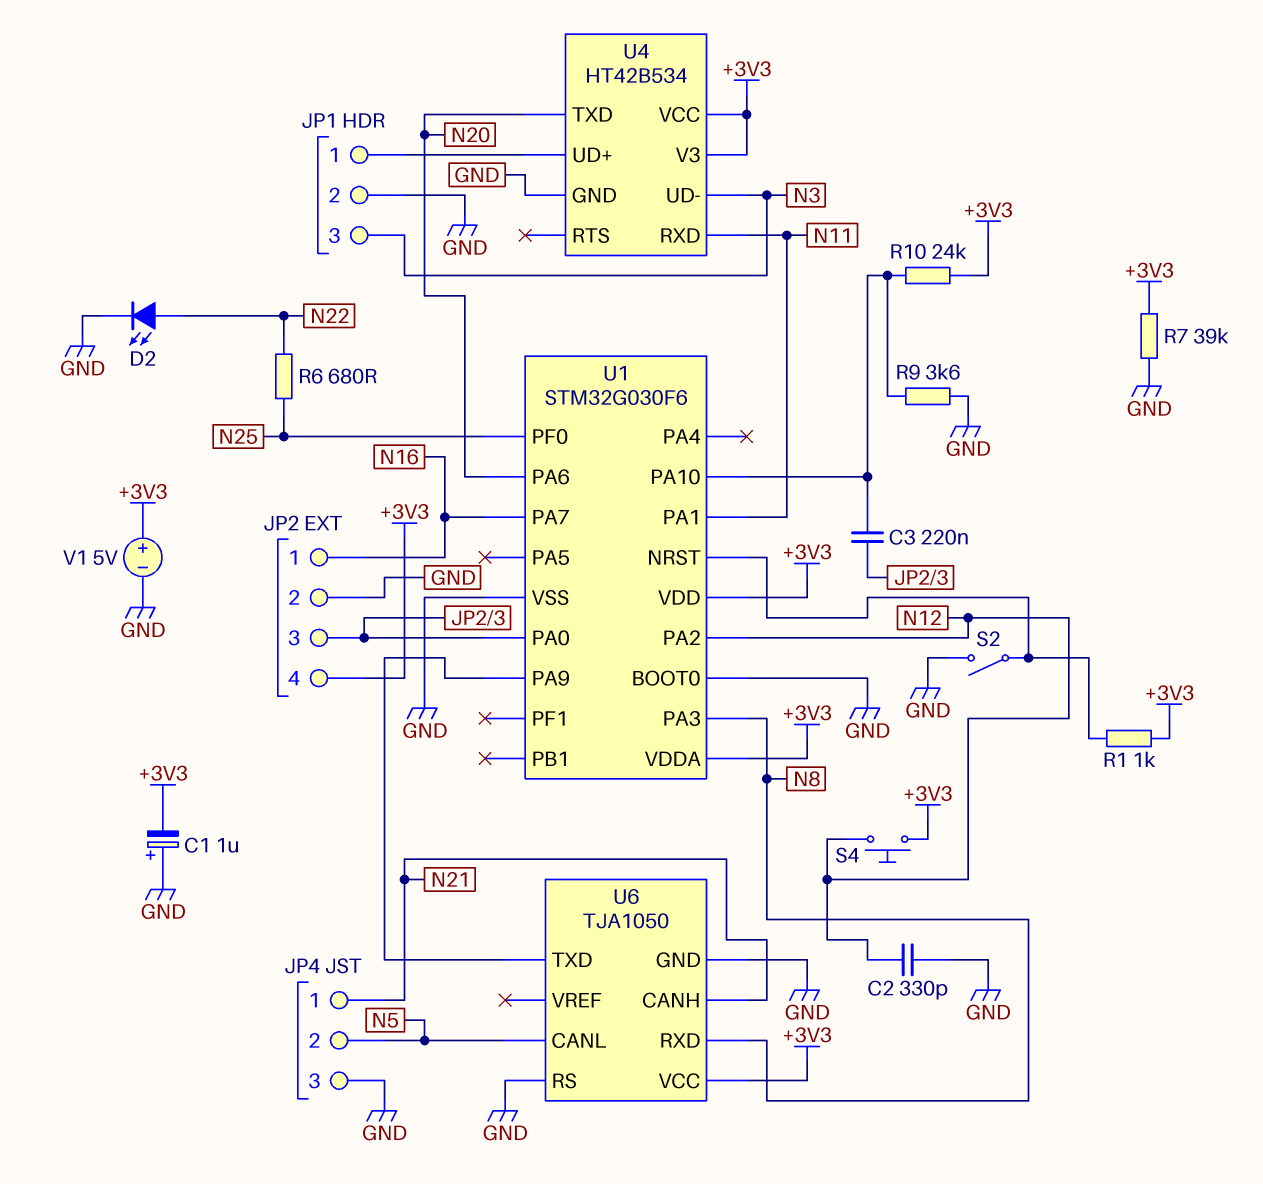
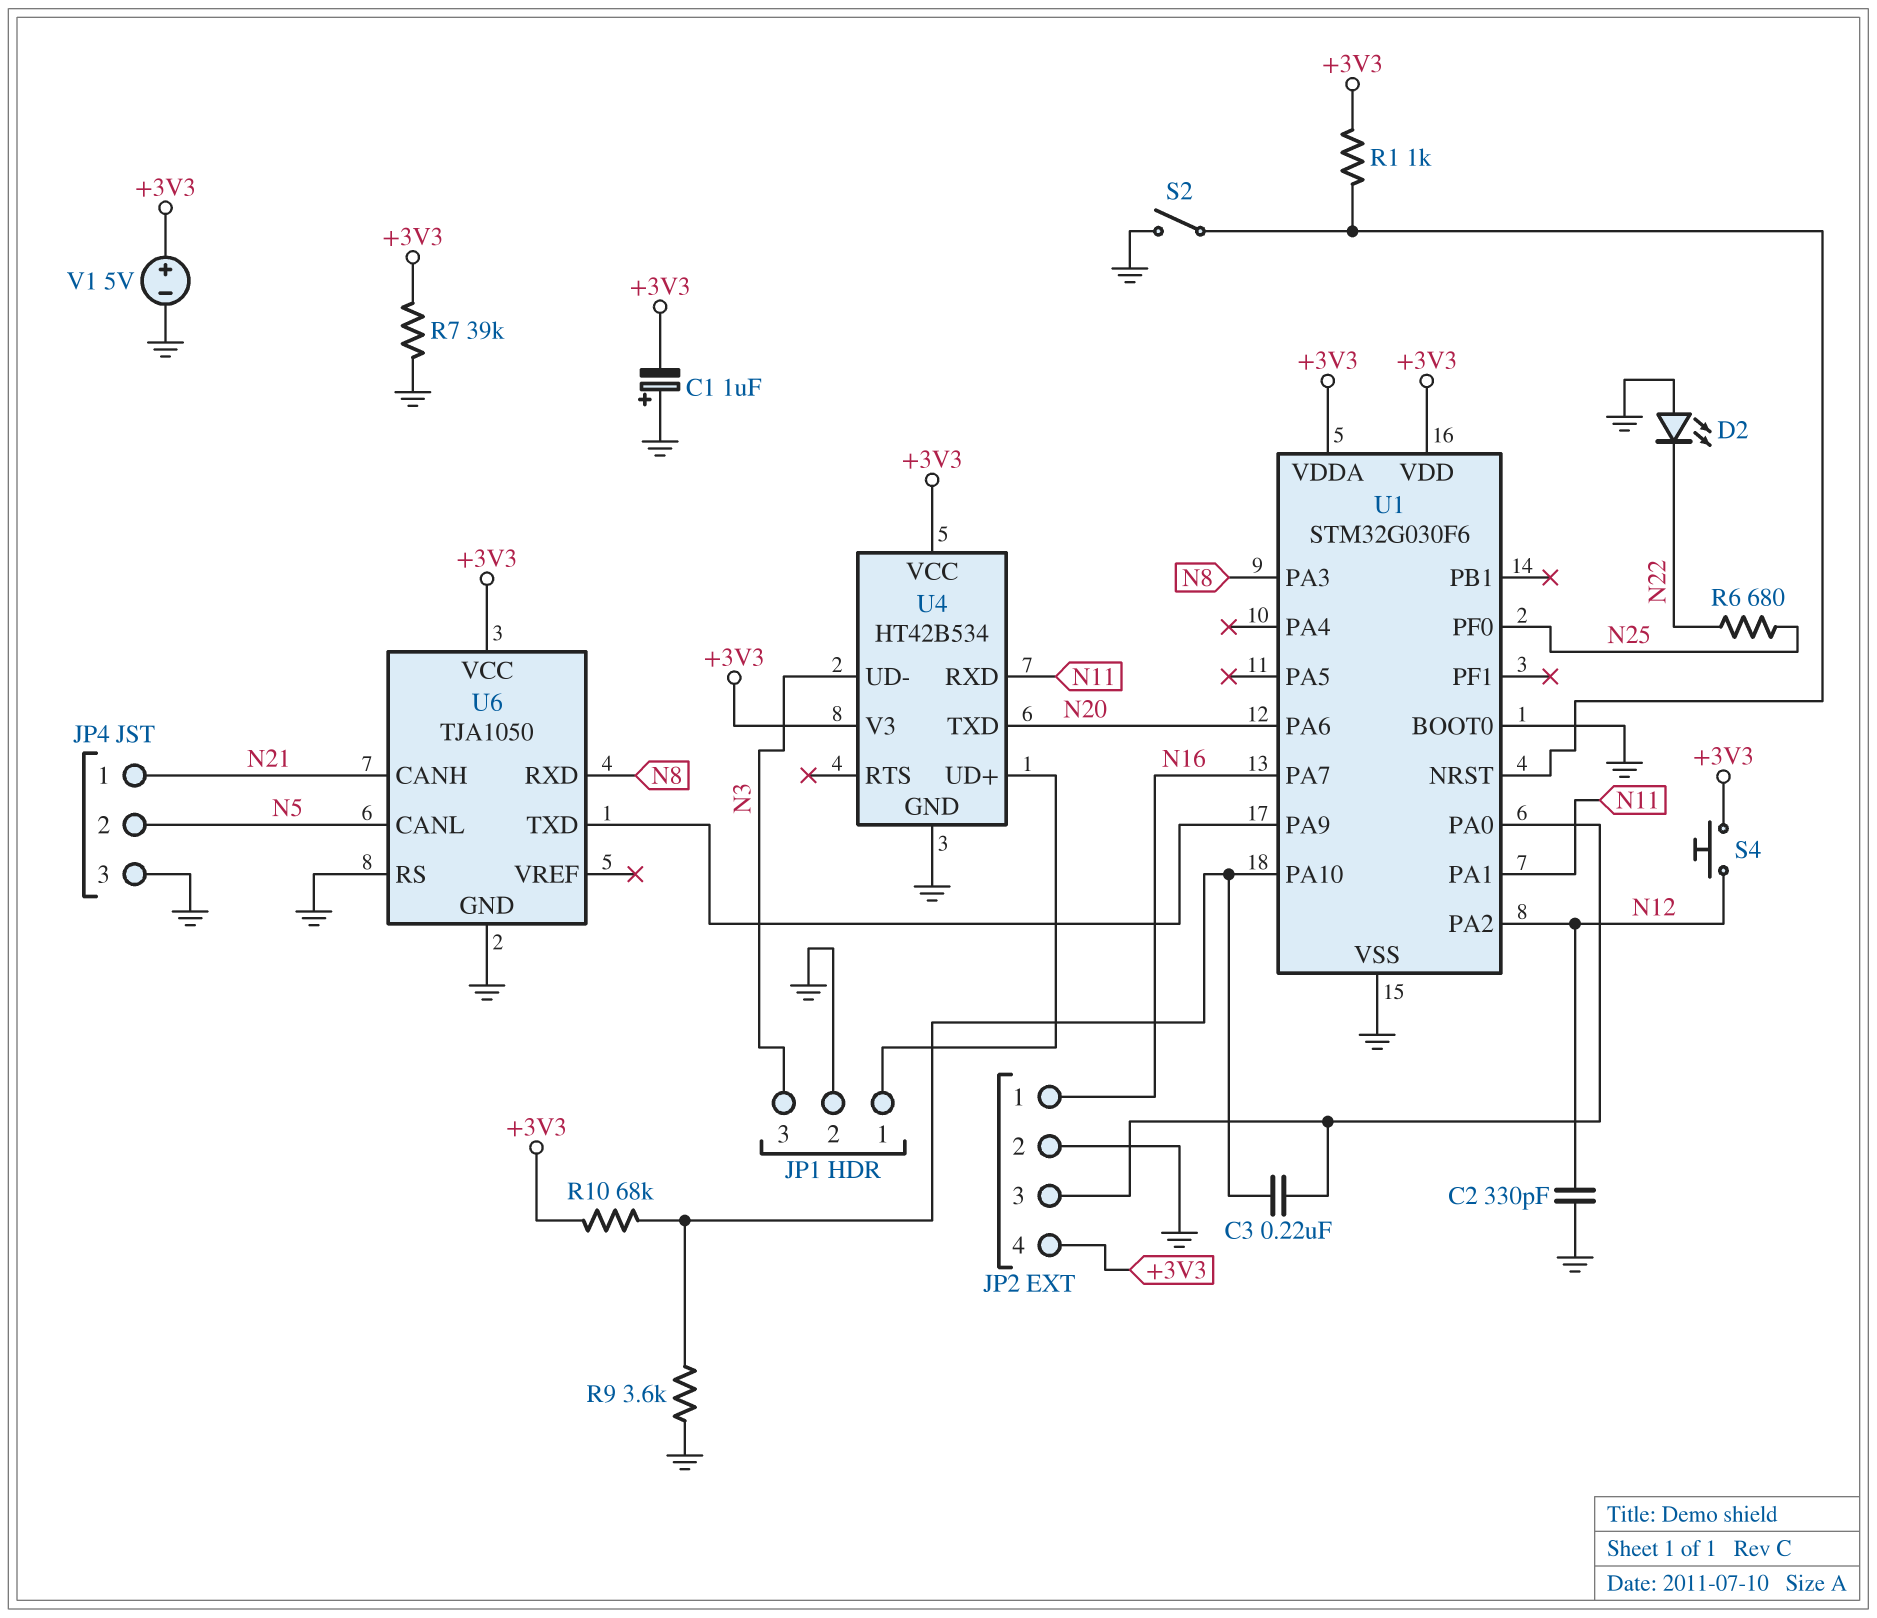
D2: LED (A N22, K GND) -> LED (A GND, K N22)
R10: 24k (+3V3, U1/PA10) -> 68k (+3V3, U1/PA10)

